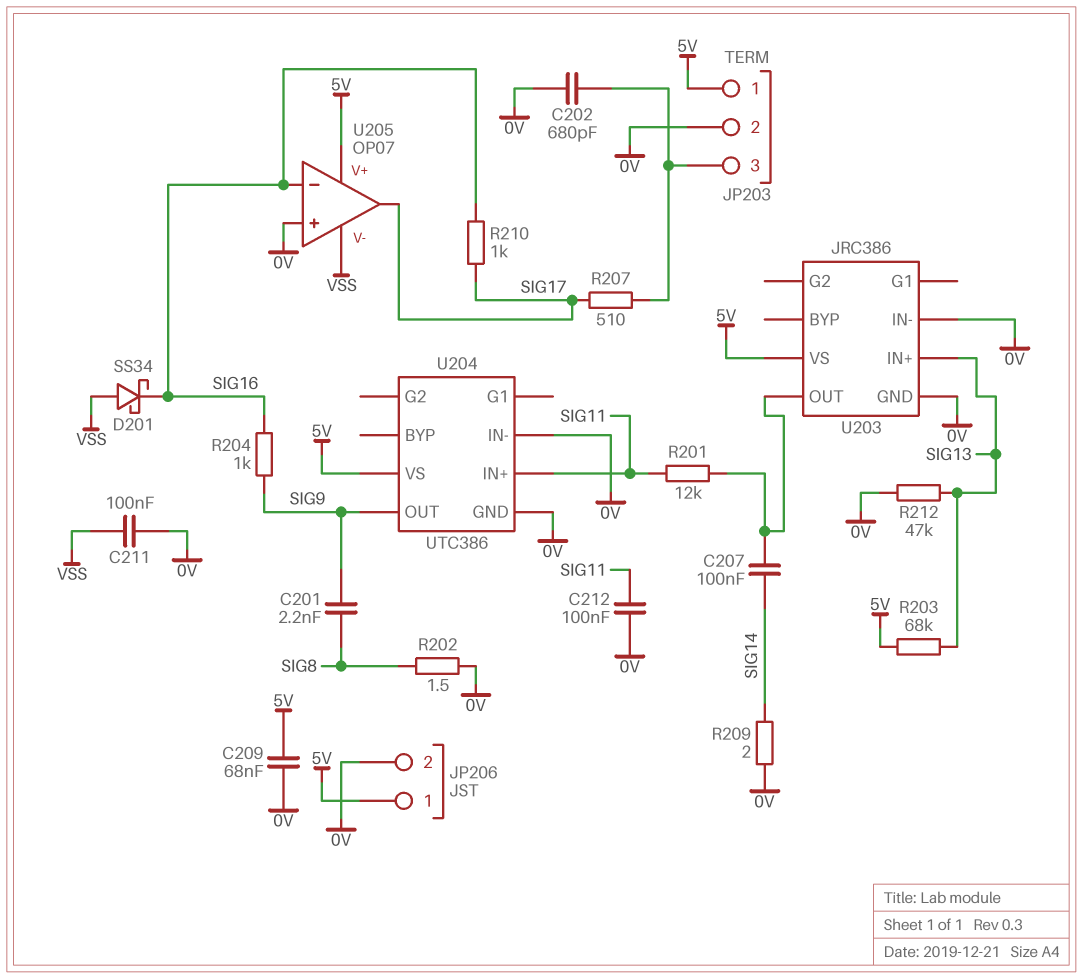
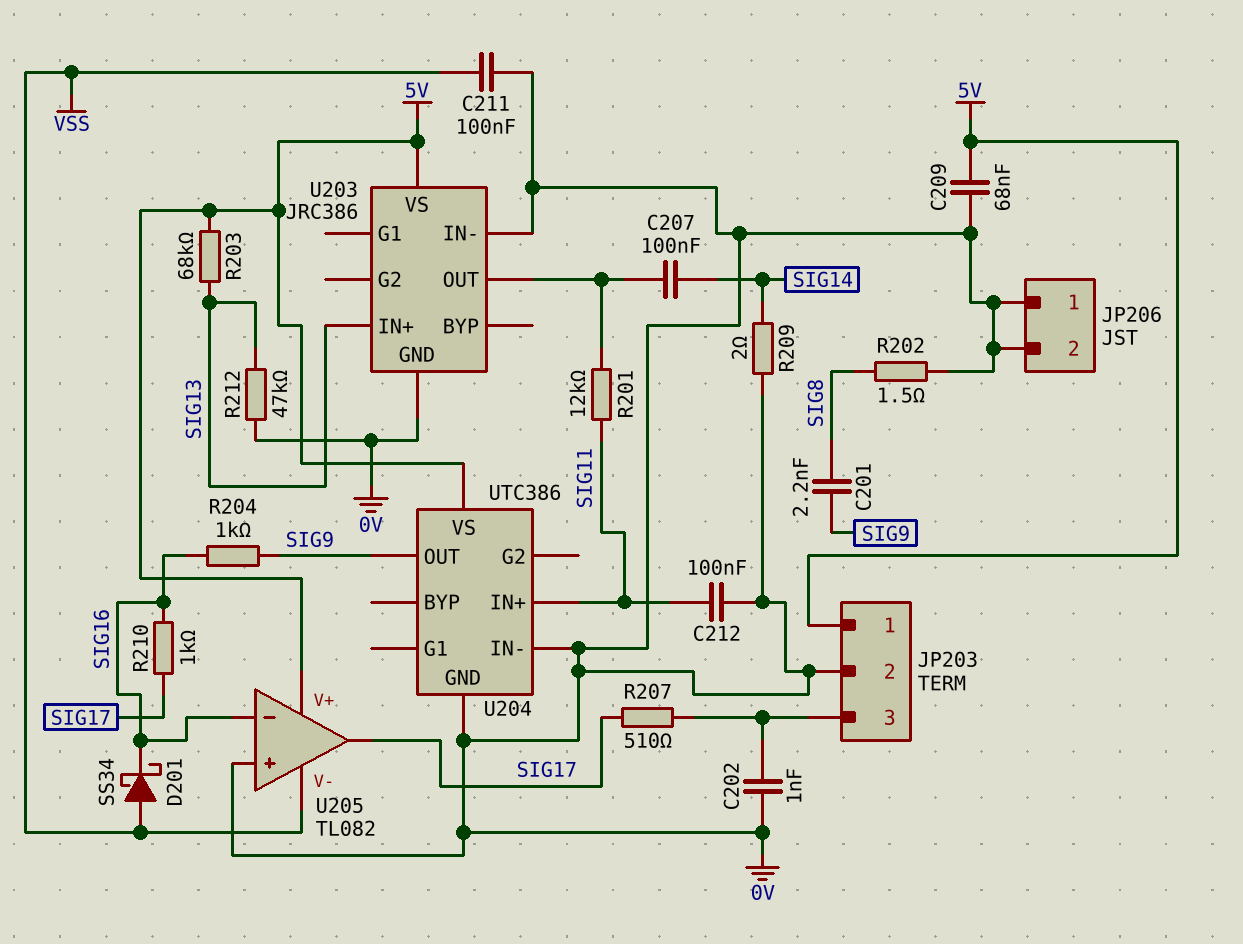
C202: 680pF (0V, JP203/3) -> 1nF (0V, JP203/3)
JP206 pin 1: 5V -> 0V
U205: OP07 -> TL082

